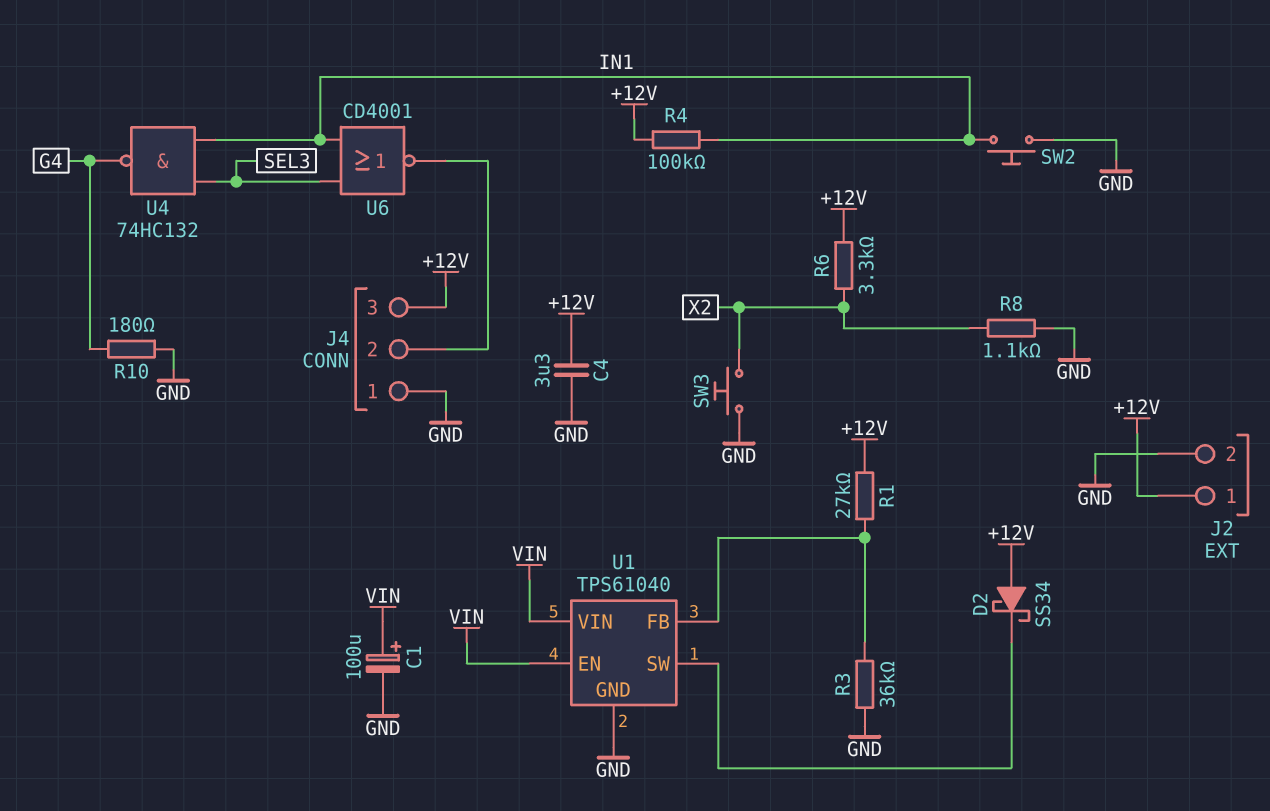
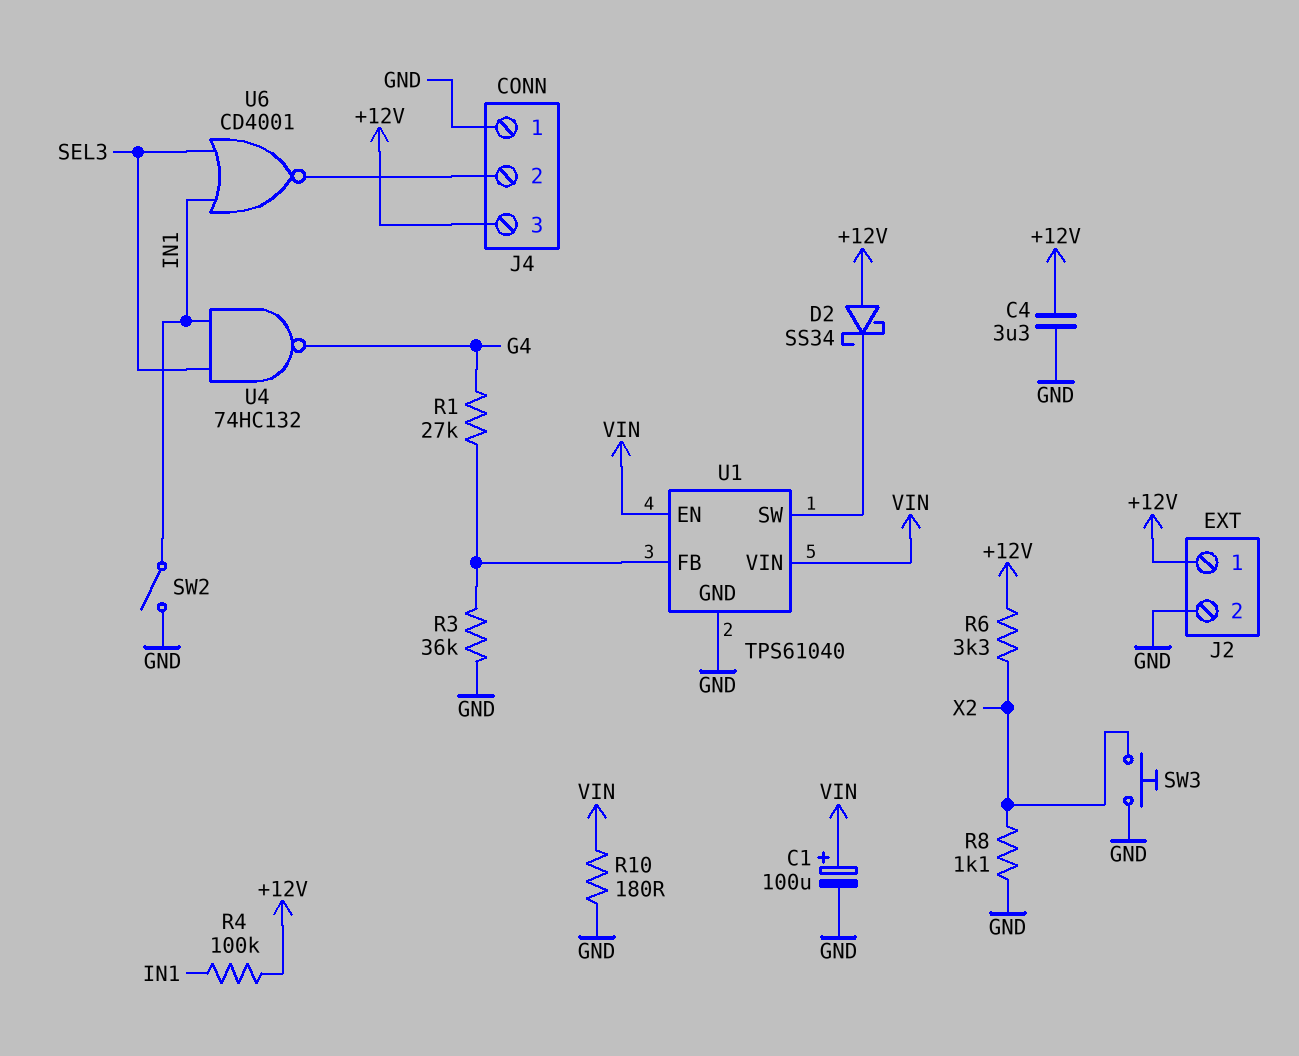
R1: 27k (+12V, U1/FB) -> 27k (G4, U1/FB)
R10: 180 (G4, GND) -> 180 (GND, VIN)
SW2: button (GND, IN1) -> switch (GND, IN1)

